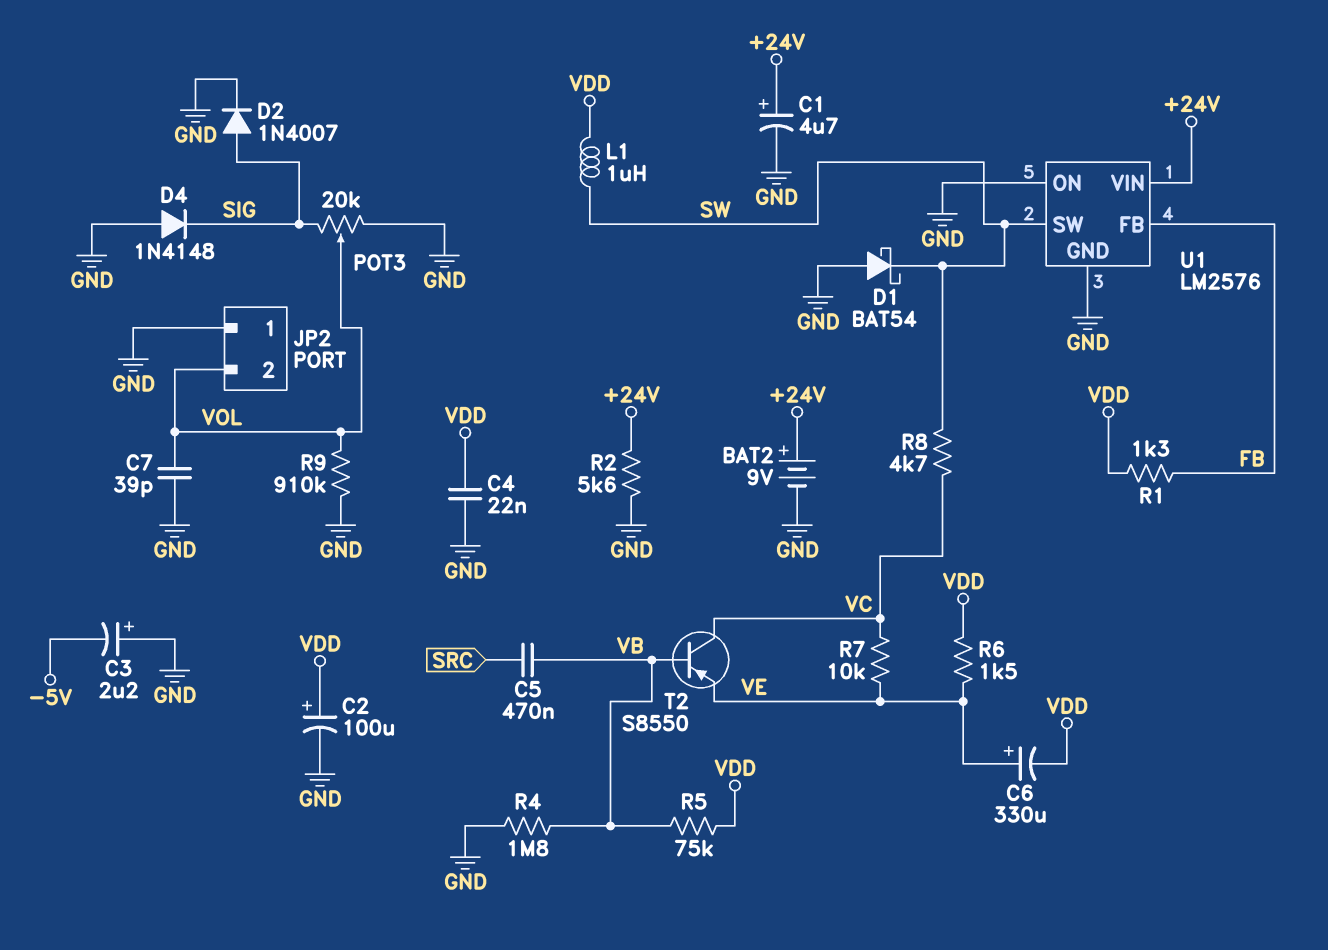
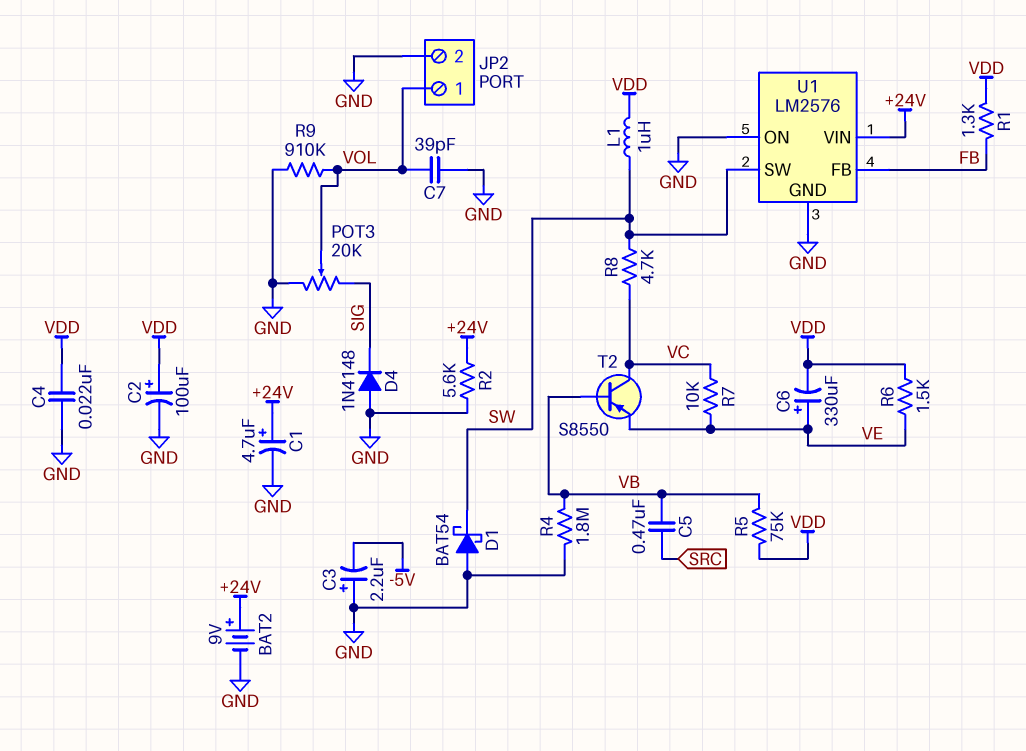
D2: diode 1N4007 (A SIG, K GND) -> none
JP2 pin 1: GND -> VOL
JP2 pin 2: VOL -> GND

